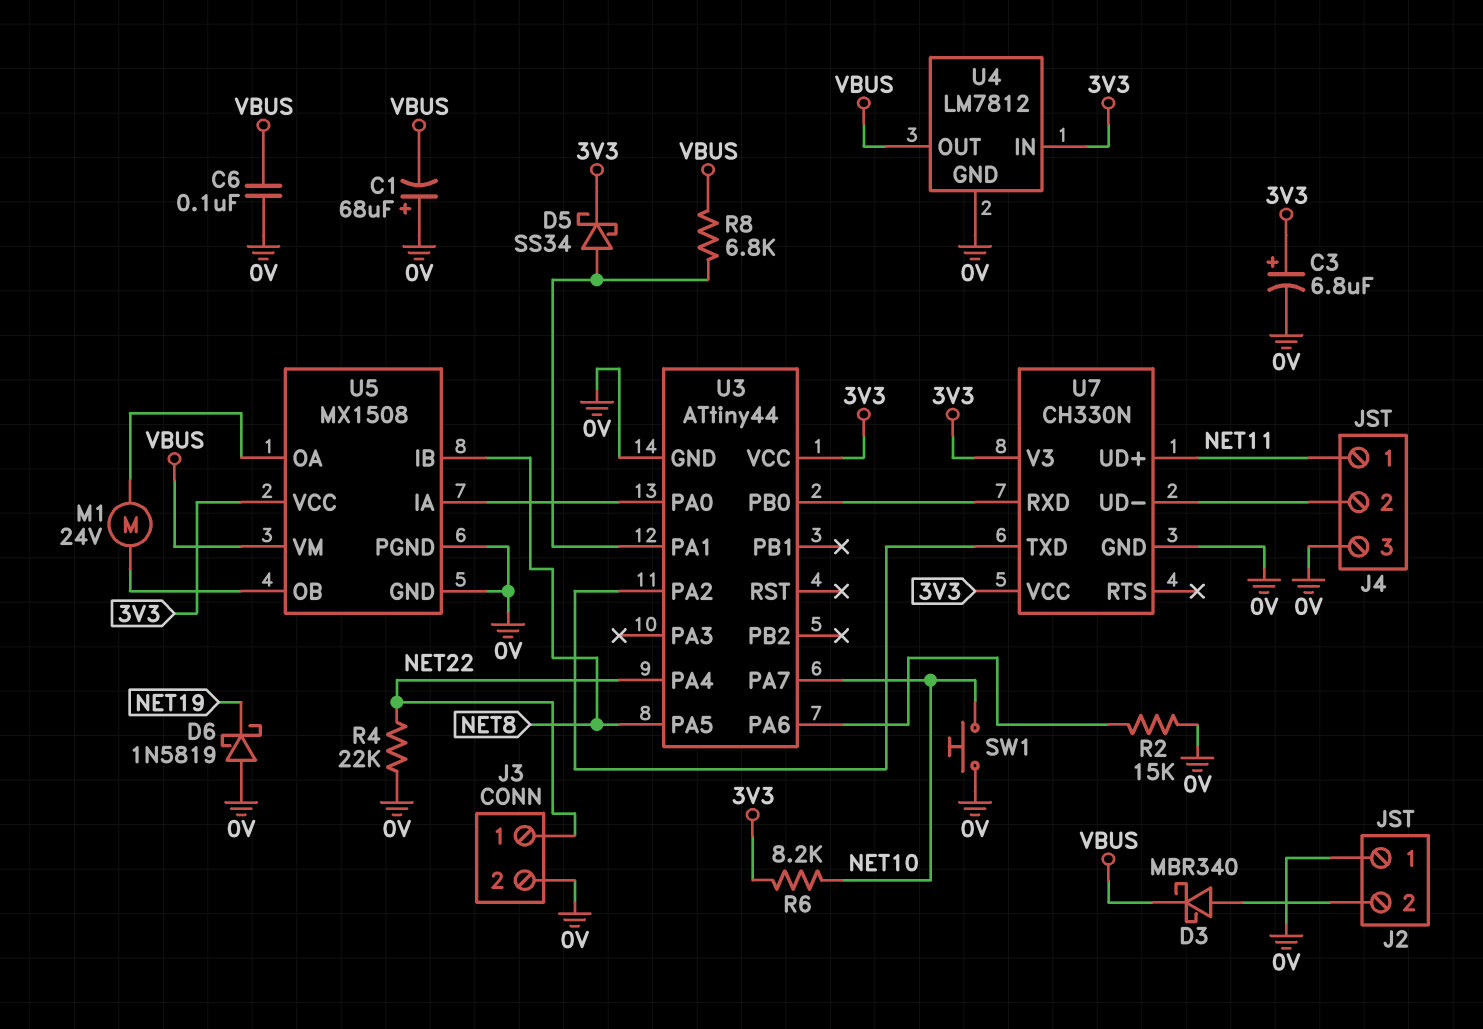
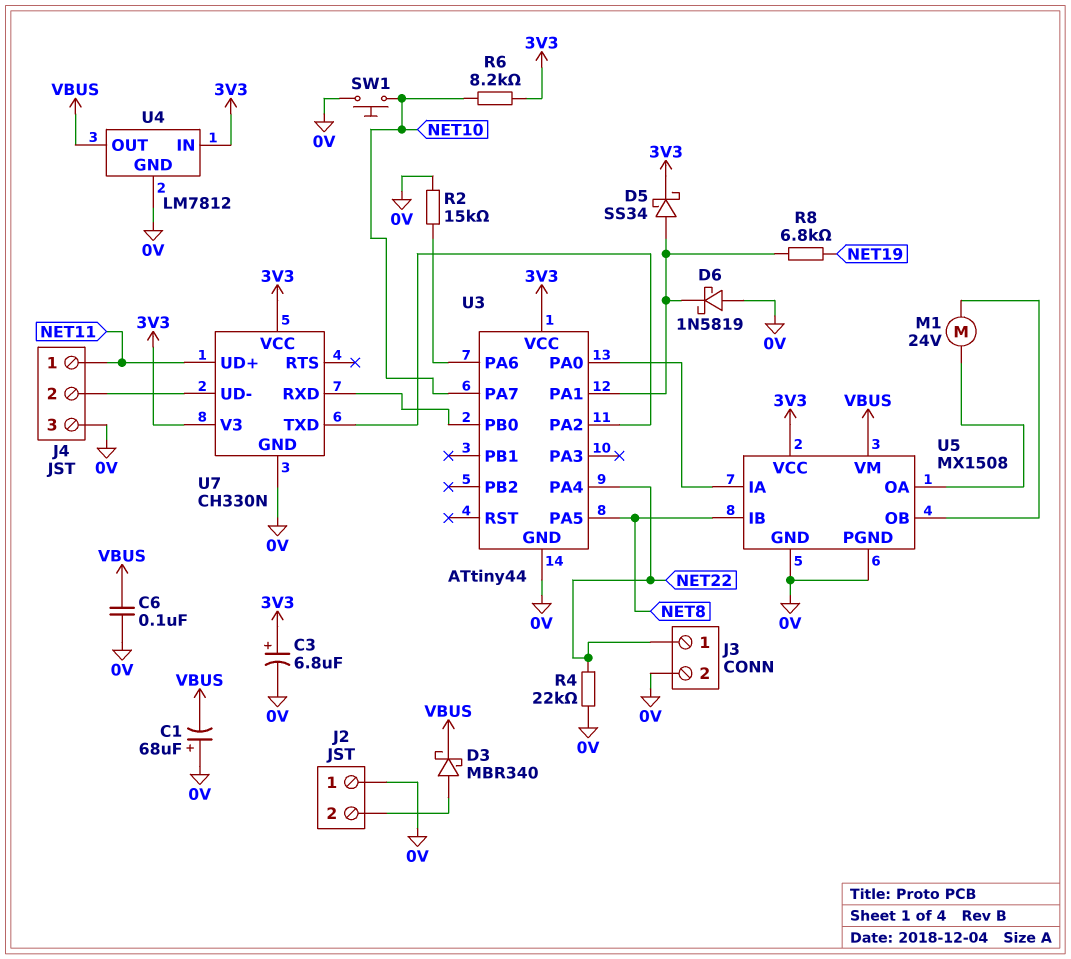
D6: schottky 1N5819 (A 0V, K NET19) -> schottky 1N5819 (A 0V, K U3/PA1)
R8: 6.8k (U3/PA1, VBUS) -> 6.8k (NET19, U3/PA1)

